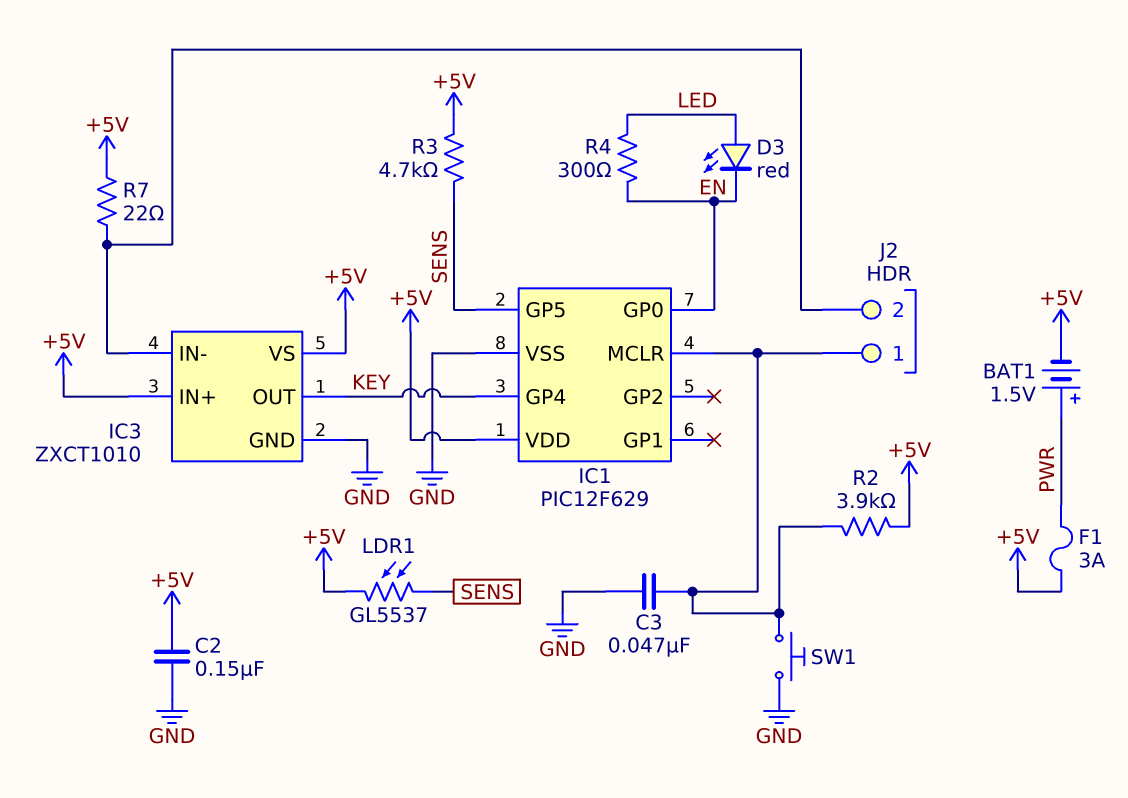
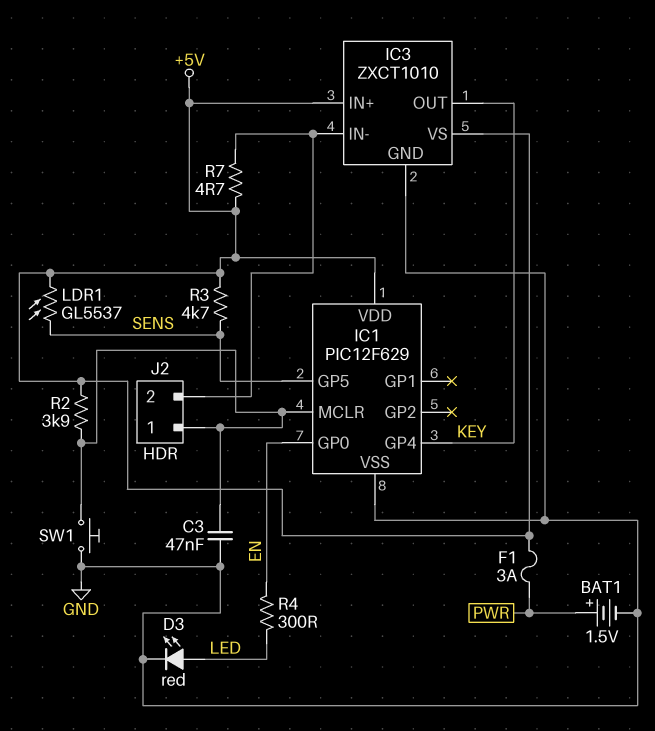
BAT1: 1.5V (plus PWR, minus +5V) -> 1.5V (plus PWR, minus GND)
C2: 150nF (+5V, GND) -> none
D3: LED red (A LED, K EN) -> LED red (A LED, K GND)
R7: 22 (+5V, IC3/IN-) -> 4.7 (+5V, IC3/IN-)

